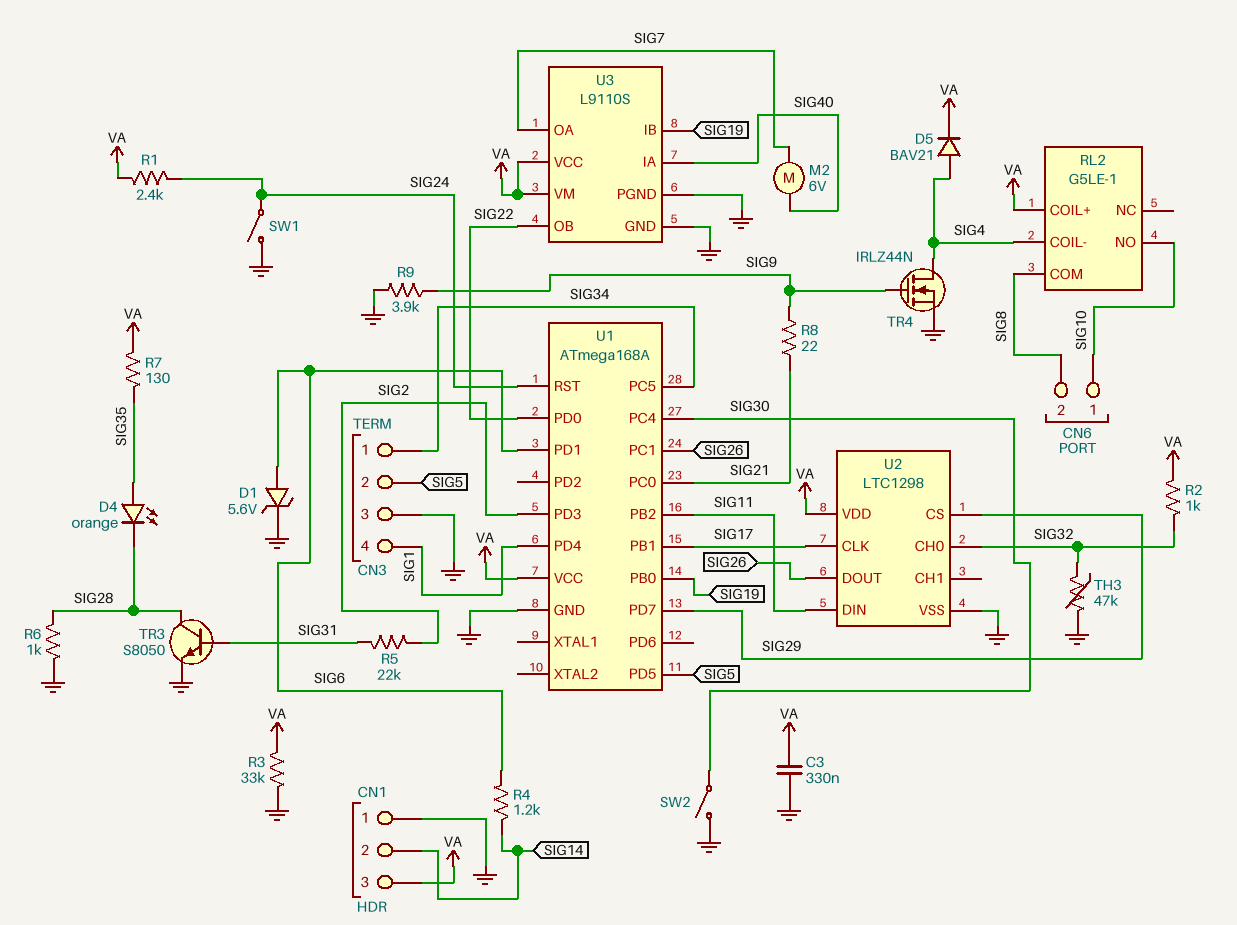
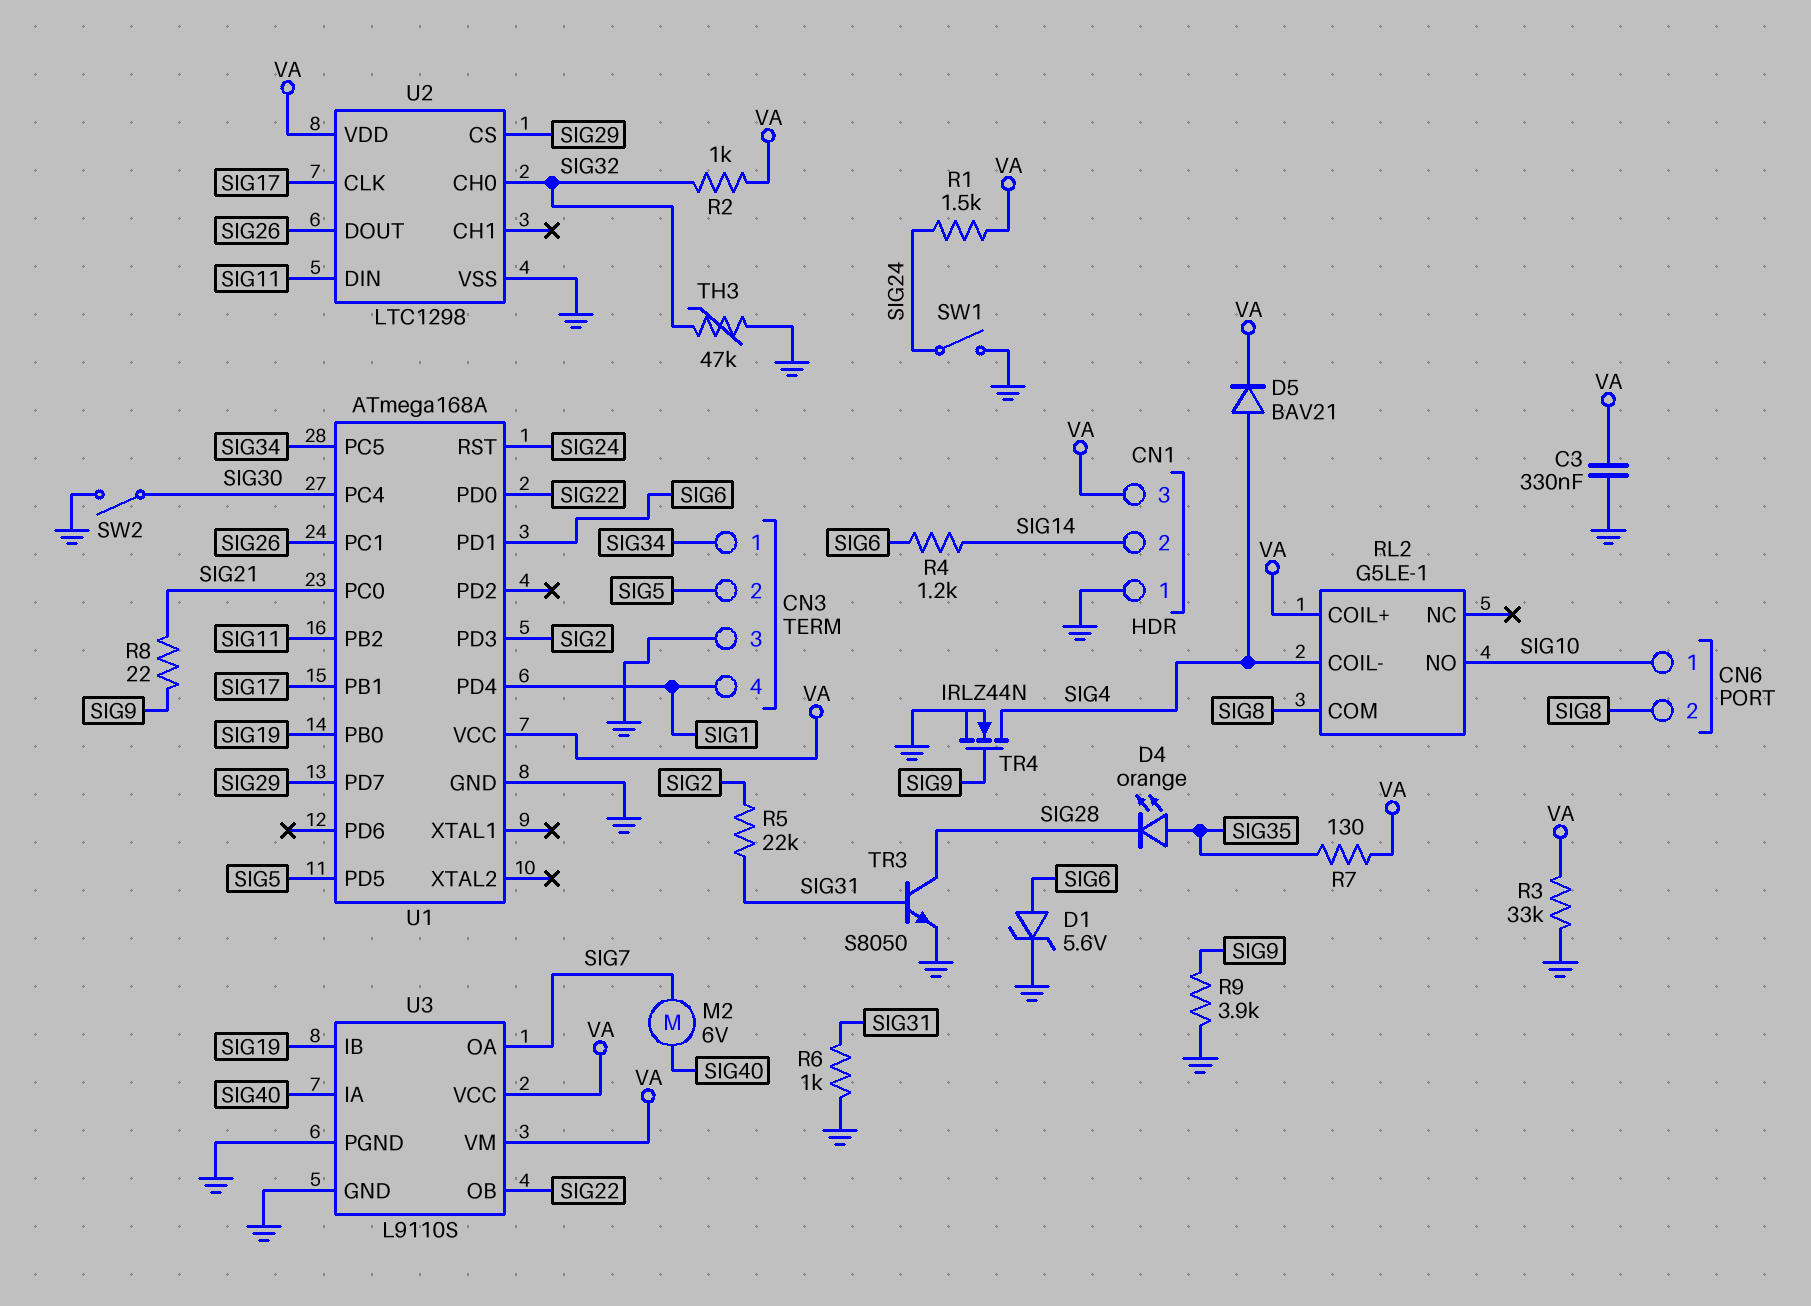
R1: 2.4k (SIG24, VA) -> 1.5k (SIG24, VA)
R6: 1k (GND, SIG28) -> 1k (GND, SIG31)

